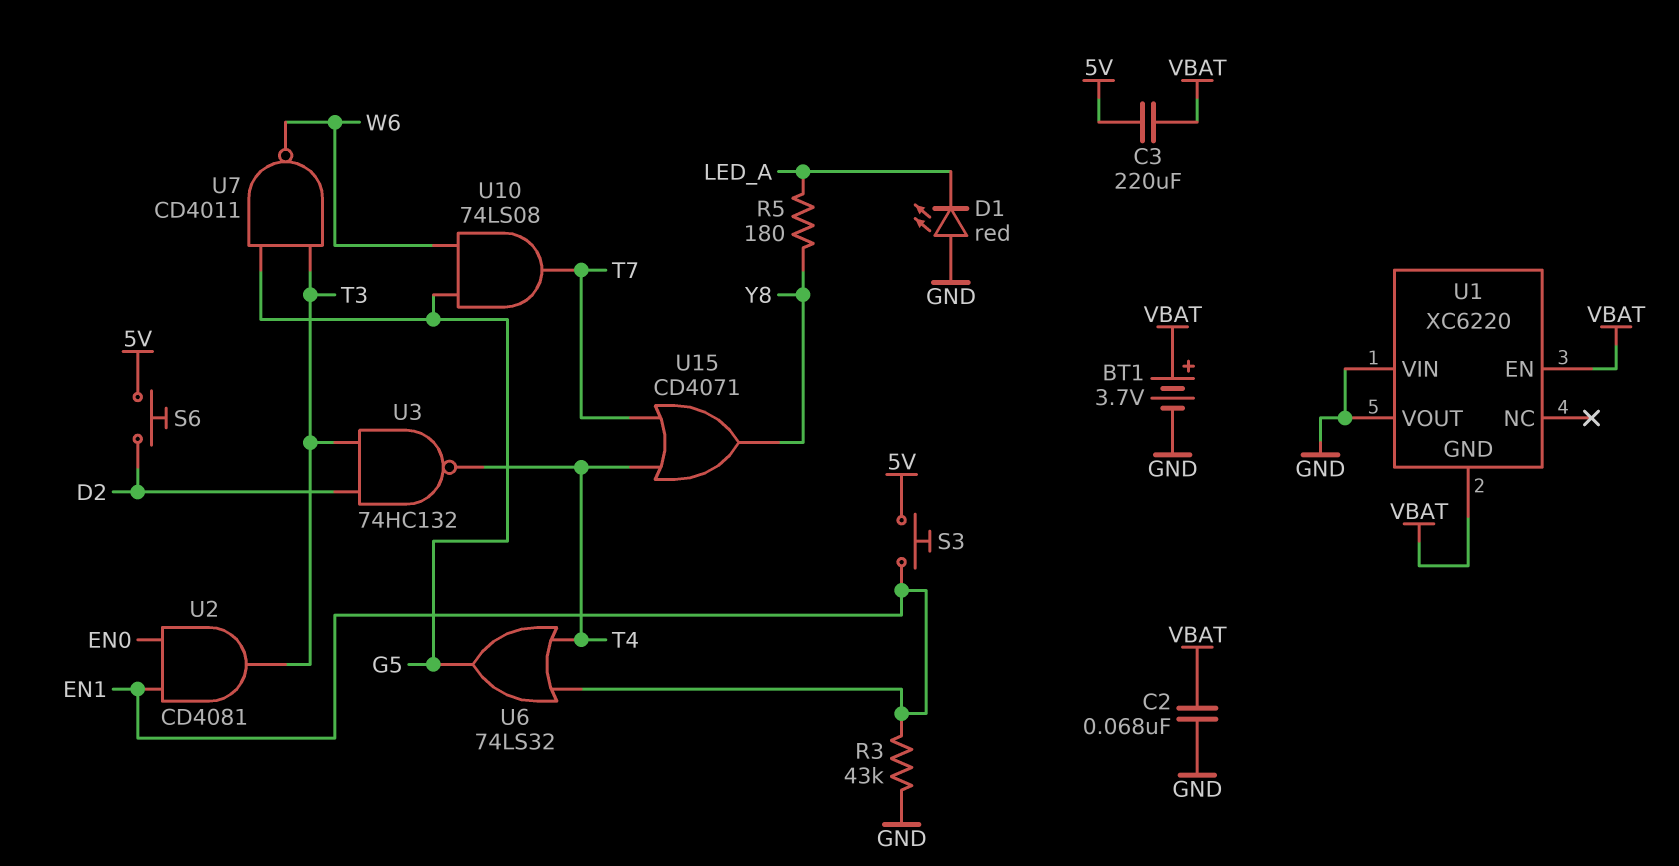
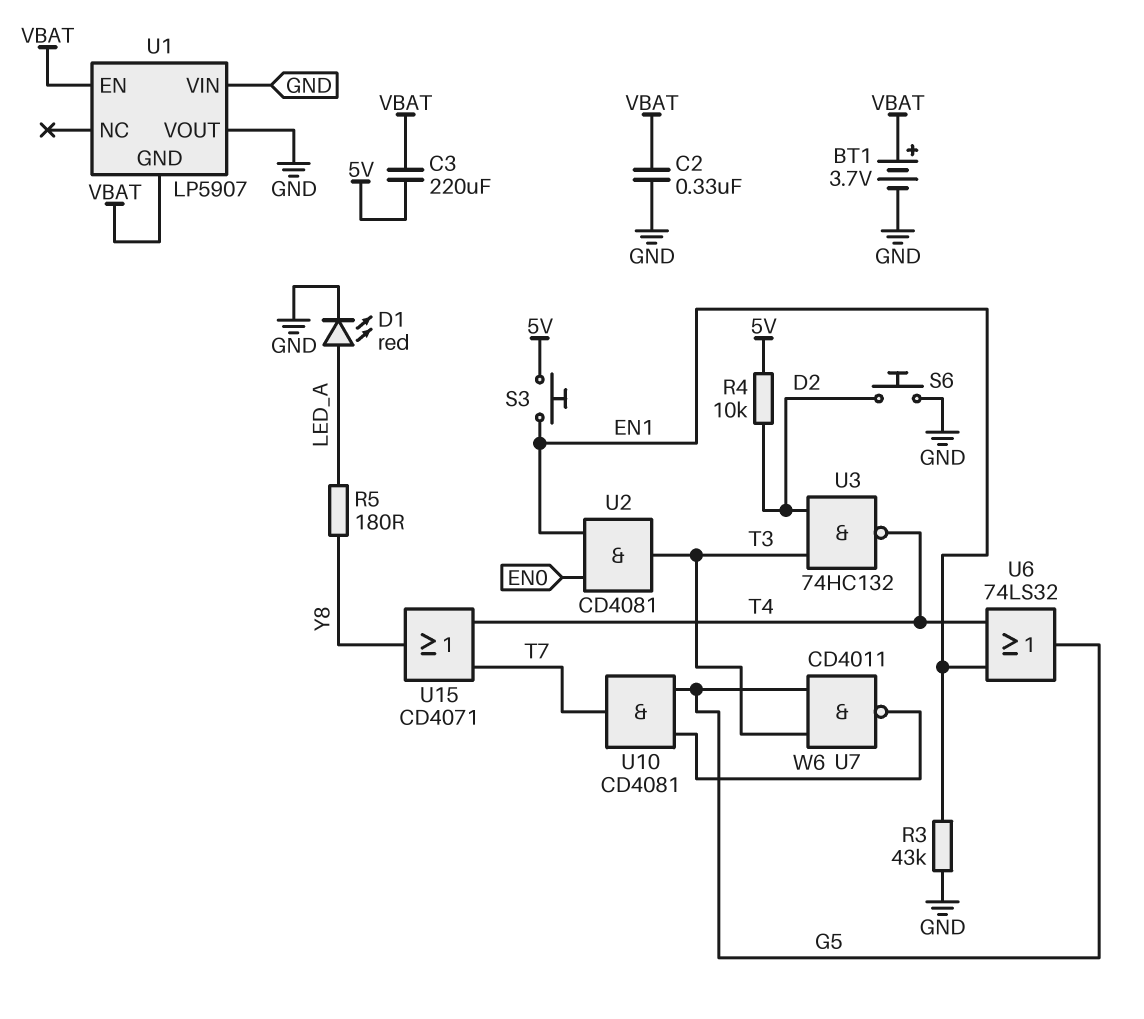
C2: 68nF (GND, VBAT) -> 330nF (GND, VBAT)
D1: LED red (A GND, K LED_A) -> LED red (A LED_A, K GND)
R4: none -> 10k (5V, D2)
S6: button (5V, D2) -> button (D2, GND)
U1: XC6220 -> LP5907
U10: AND 74LS08 (in G5, in W6, out T7) -> AND CD4081 (in G5, in W6, out T7)

